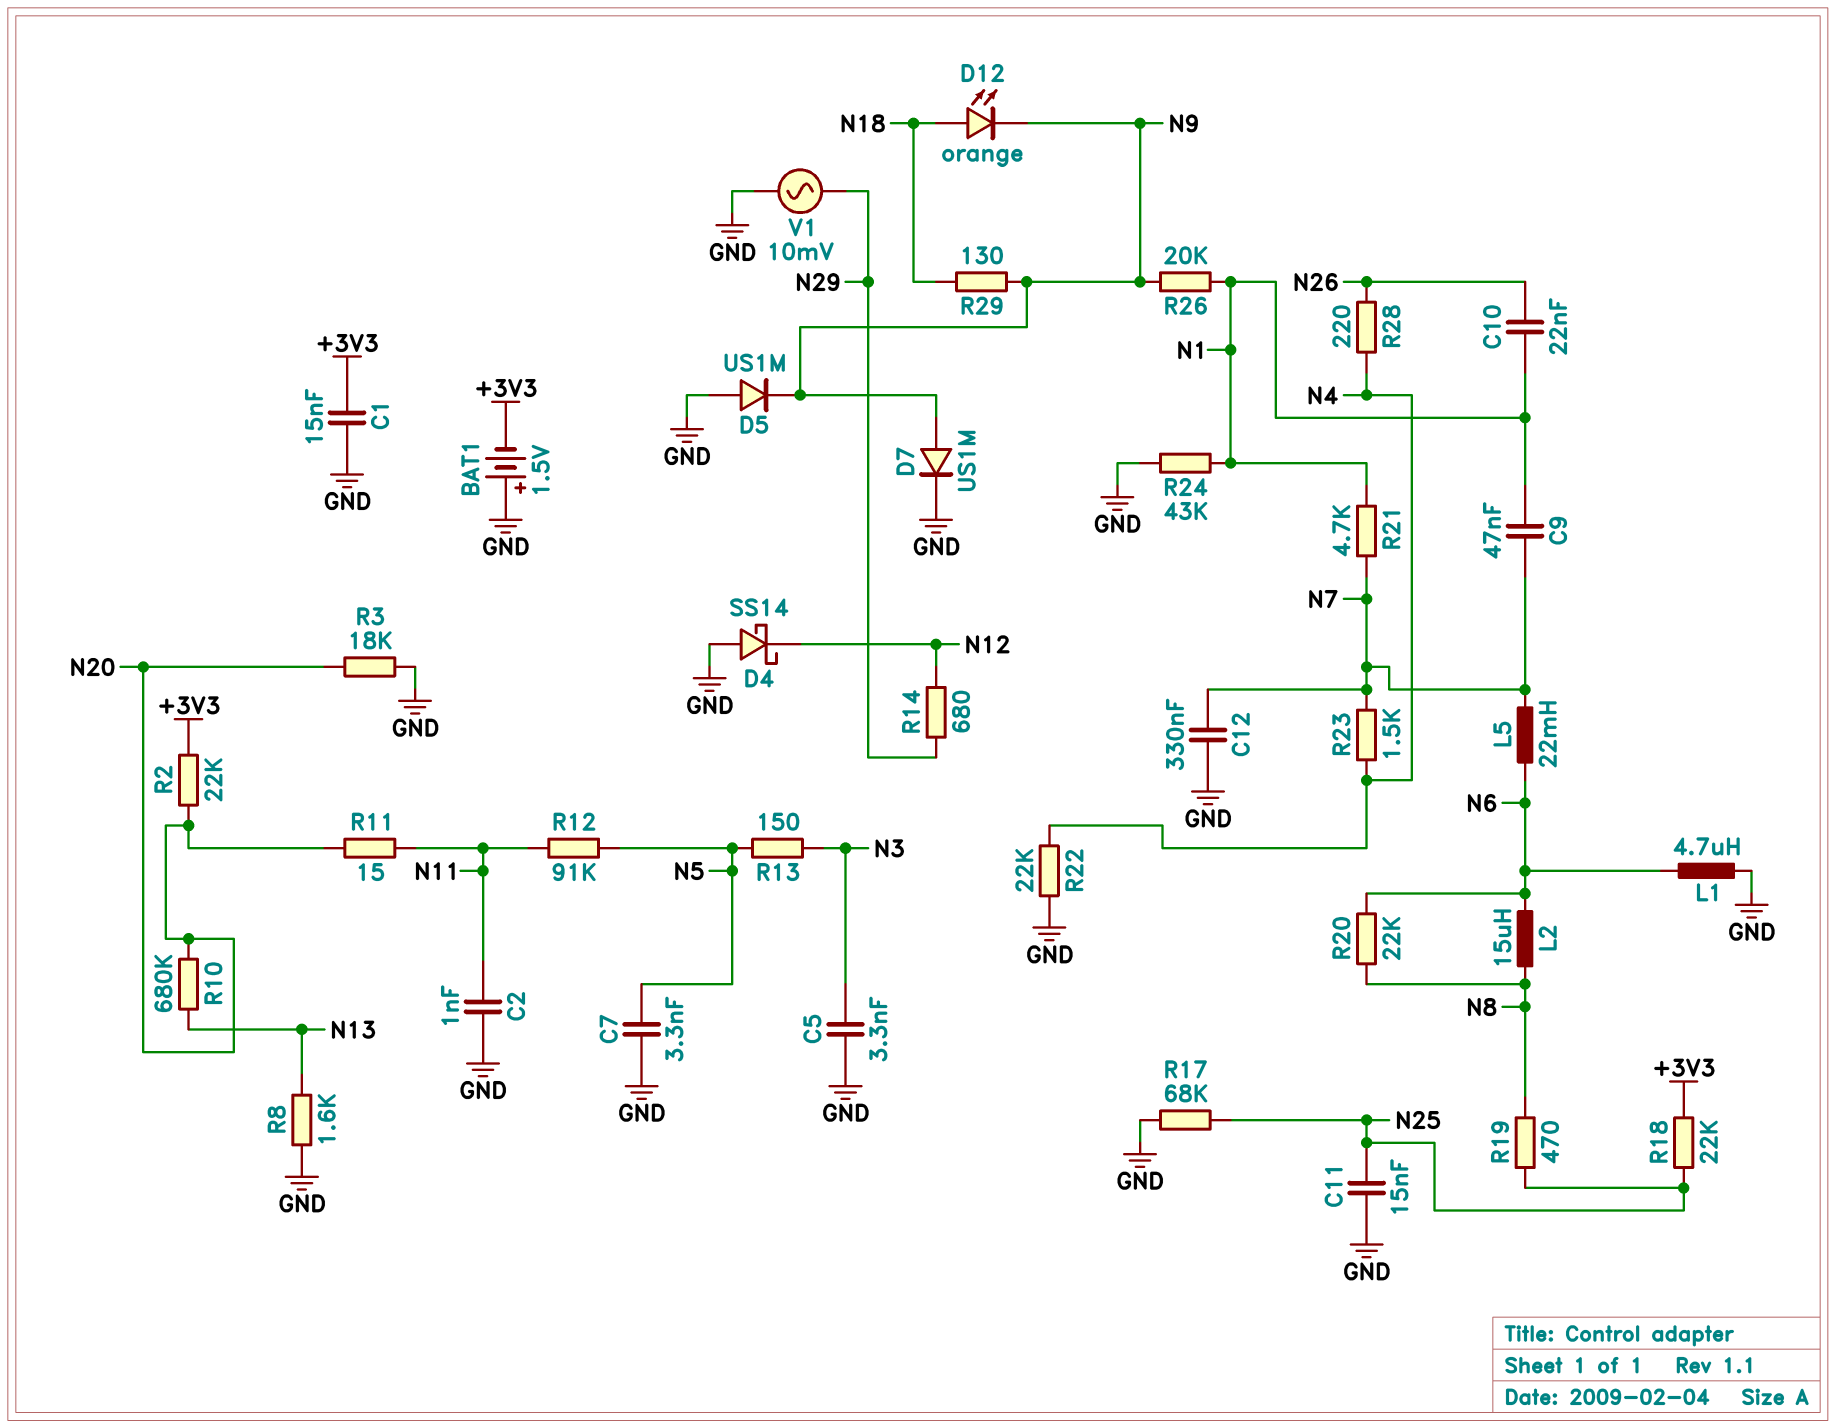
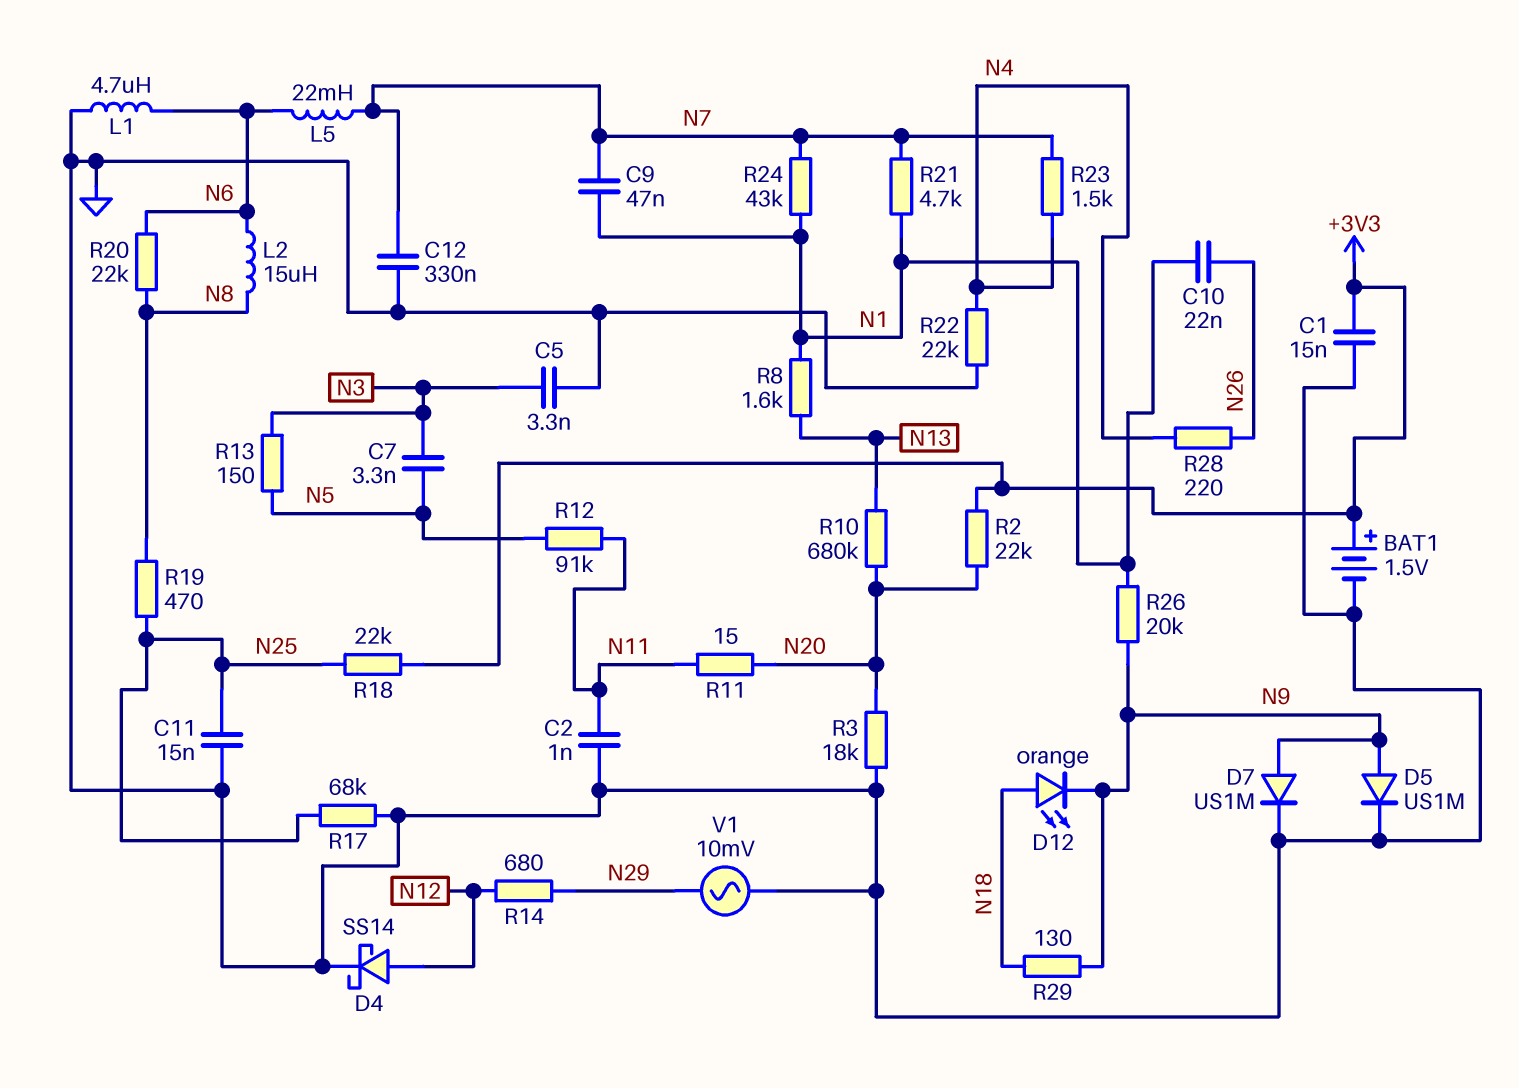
BAT1: 1.5V (plus GND, minus +3V3) -> 1.5V (plus +3V3, minus GND)
C7: 3.3nF (GND, N5) -> 3.3nF (N3, N5)
D4: schottky SS14 (A GND, K N12) -> schottky SS14 (A N12, K GND)
D5: diode US1M (A GND, K N9) -> diode US1M (A N9, K GND)
R8: 1.6k (GND, N13) -> 1.6k (N1, N13)
R24: 43k (GND, N1) -> 43k (N1, N7)

